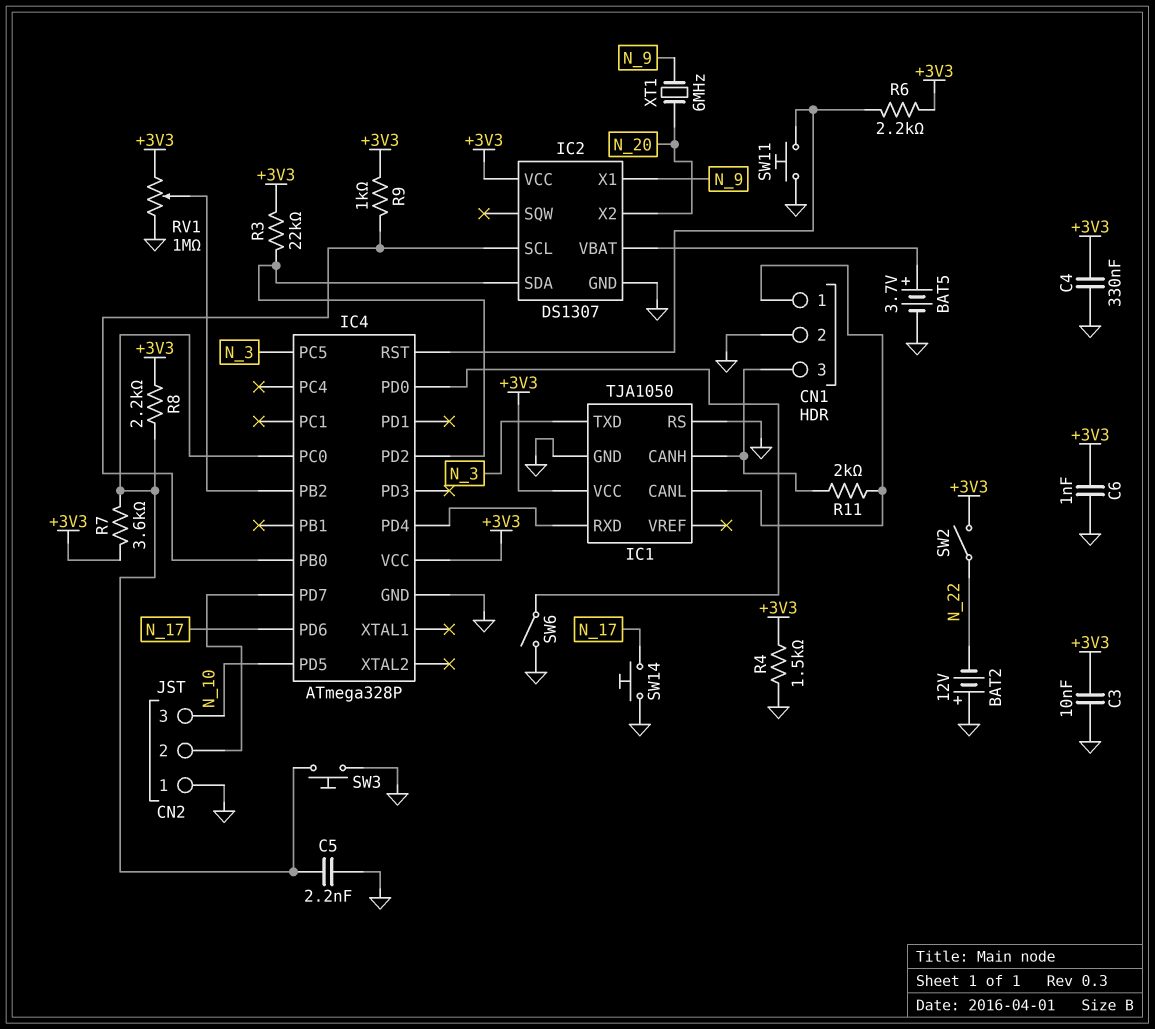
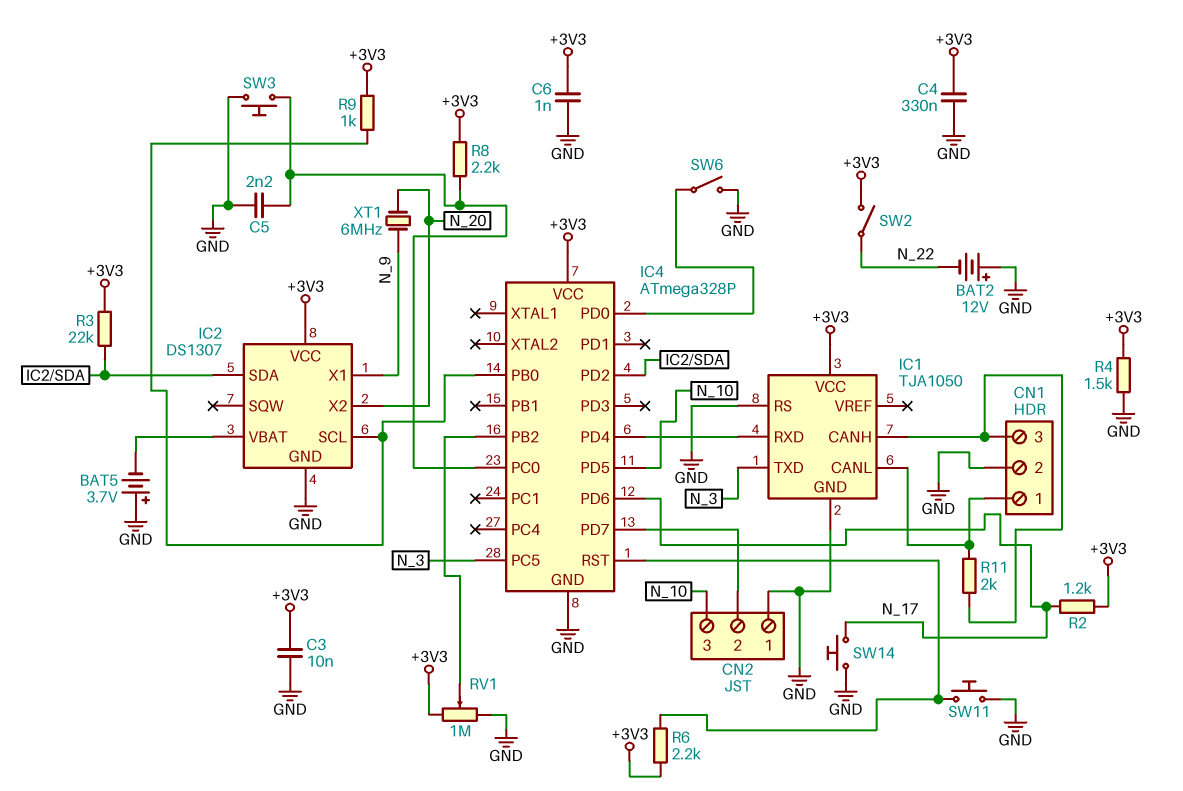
BAT5: 3.7V (plus IC2/VBAT, minus GND) -> 3.7V (plus GND, minus IC2/VBAT)
R2: none -> 1.2k (+3V3, N_17)
R7: 3.6k (+3V3, IC4/PC0) -> none

